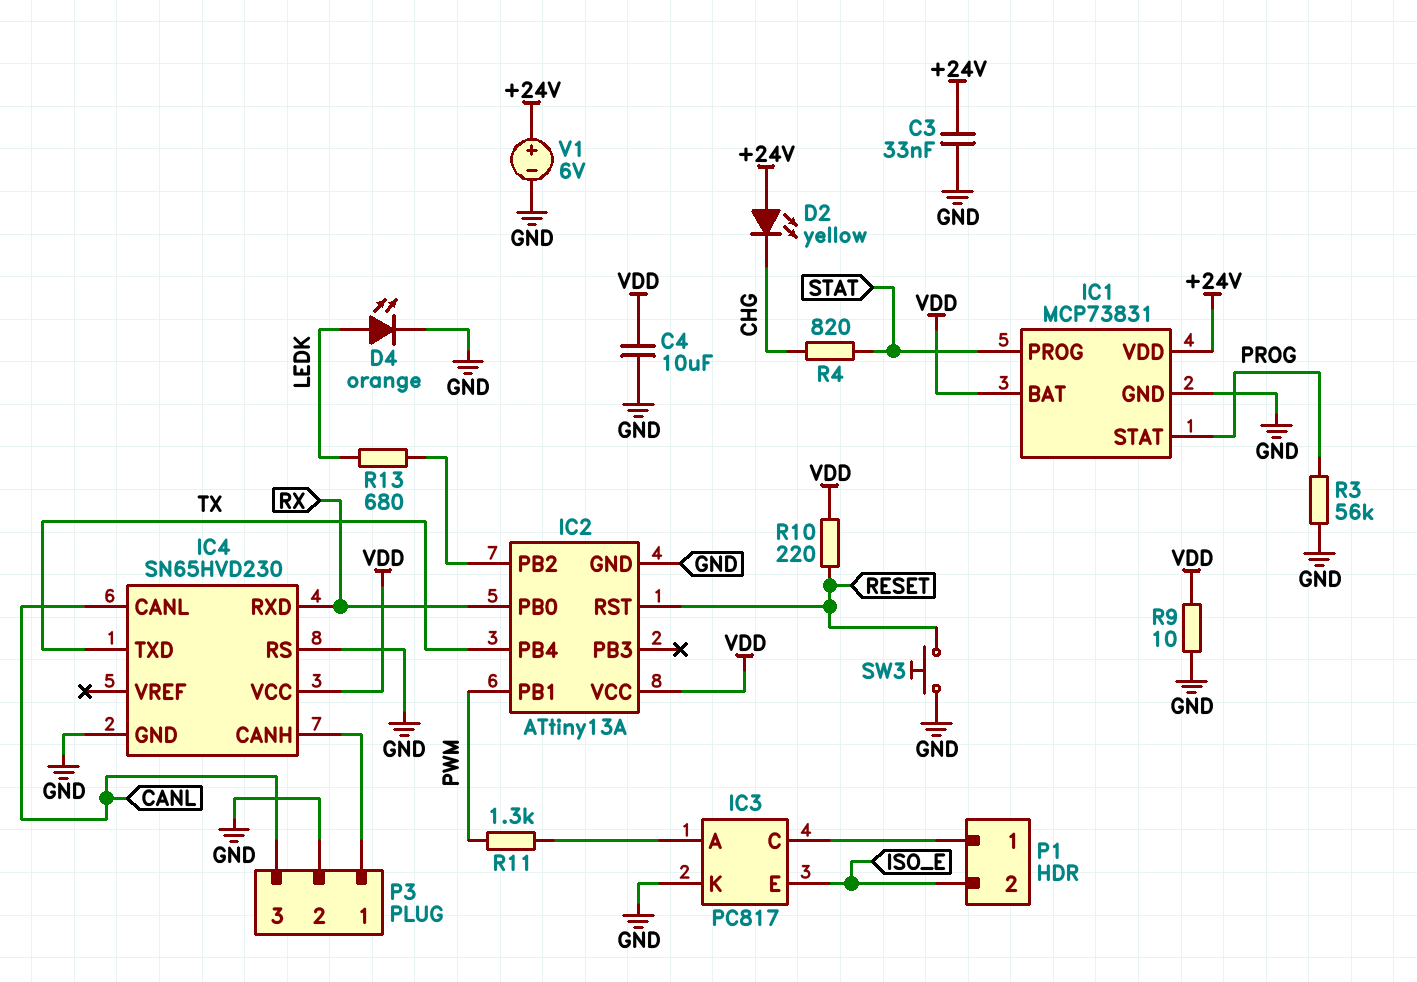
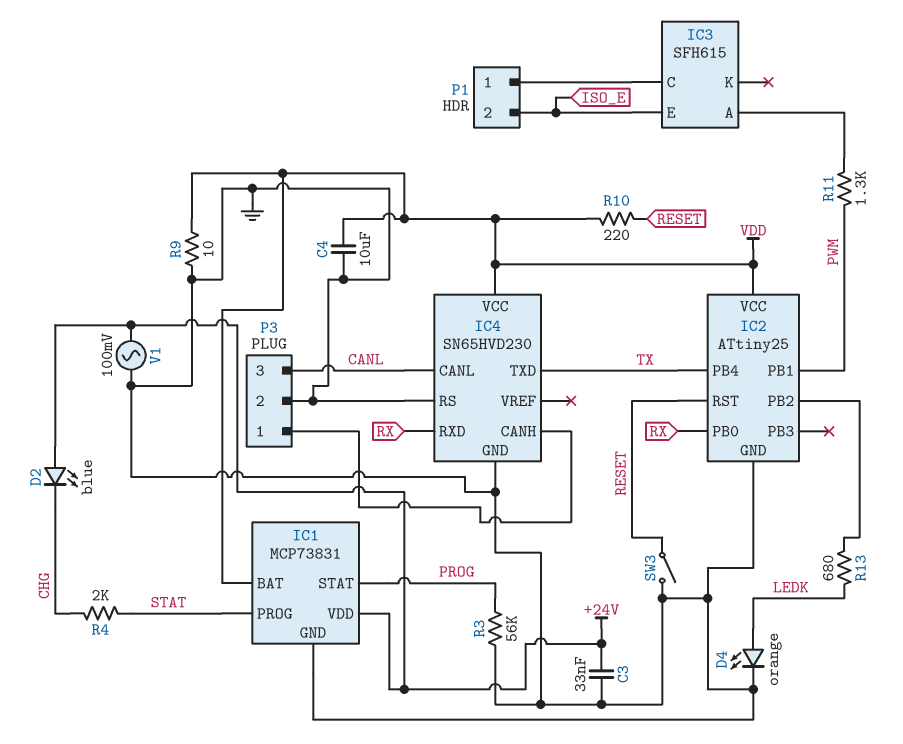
D2: LED yellow (A +24V, K CHG) -> LED blue (A +24V, K CHG)
IC2: ATtiny13A -> ATtiny25
IC3: PC817 -> SFH615
IC3 pin K: GND -> none
R4: 820 (CHG, STAT) -> 2k (CHG, STAT)
SW3: button (GND, RESET) -> switch (GND, RESET)
V1: 6V (plus +24V, minus GND) -> AC 100mV (+24V, GND)

